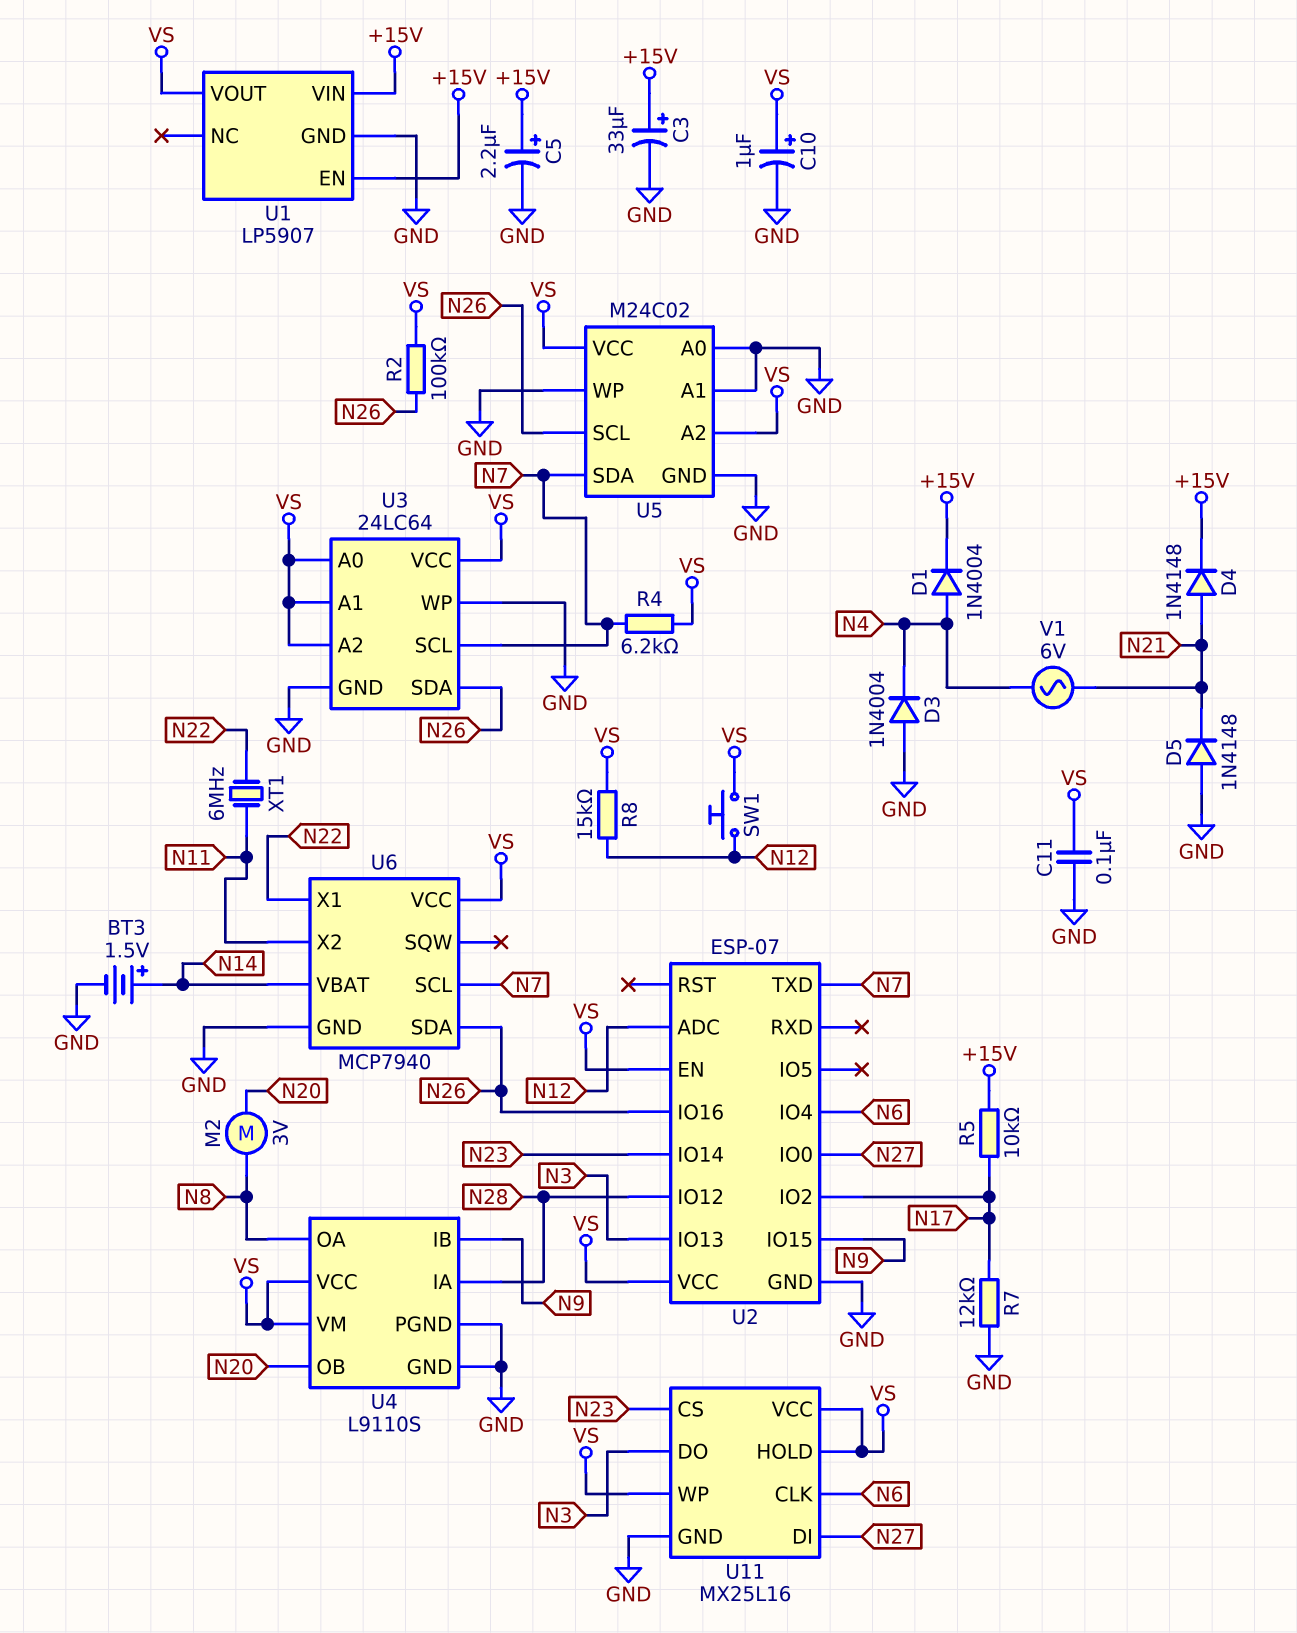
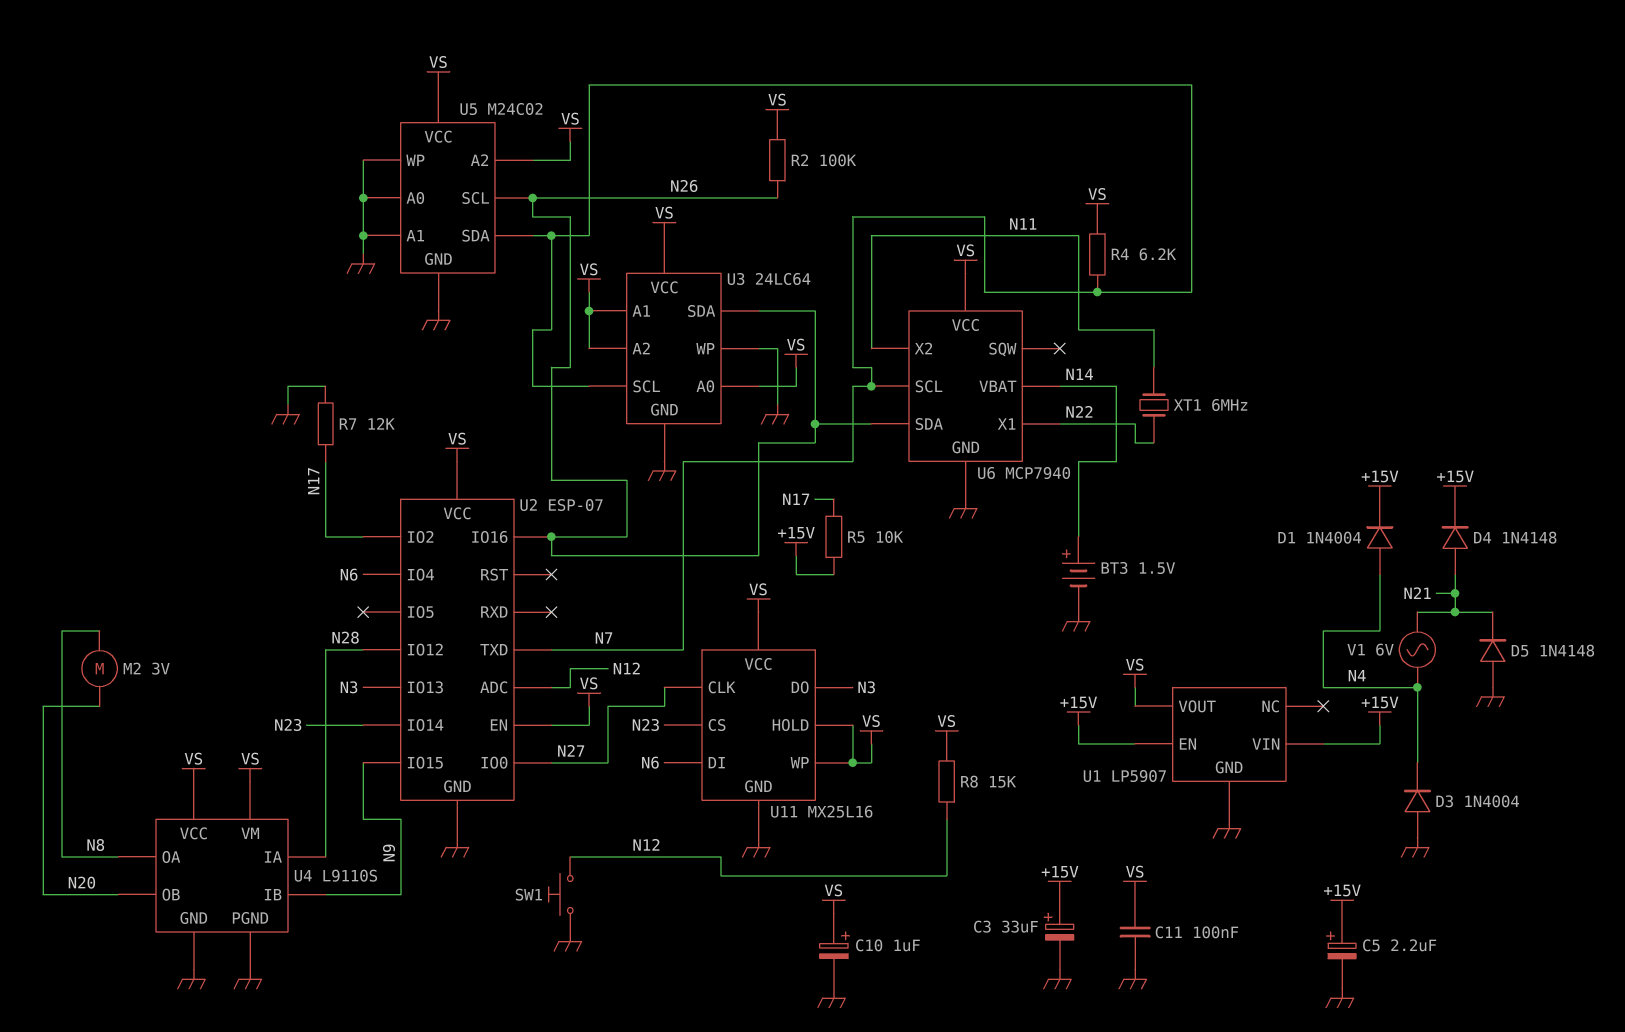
SW1: button (N12, VS) -> button (GND, N12)
U11 pin CLK: N6 -> N27
U11 pin DI: N27 -> N6

